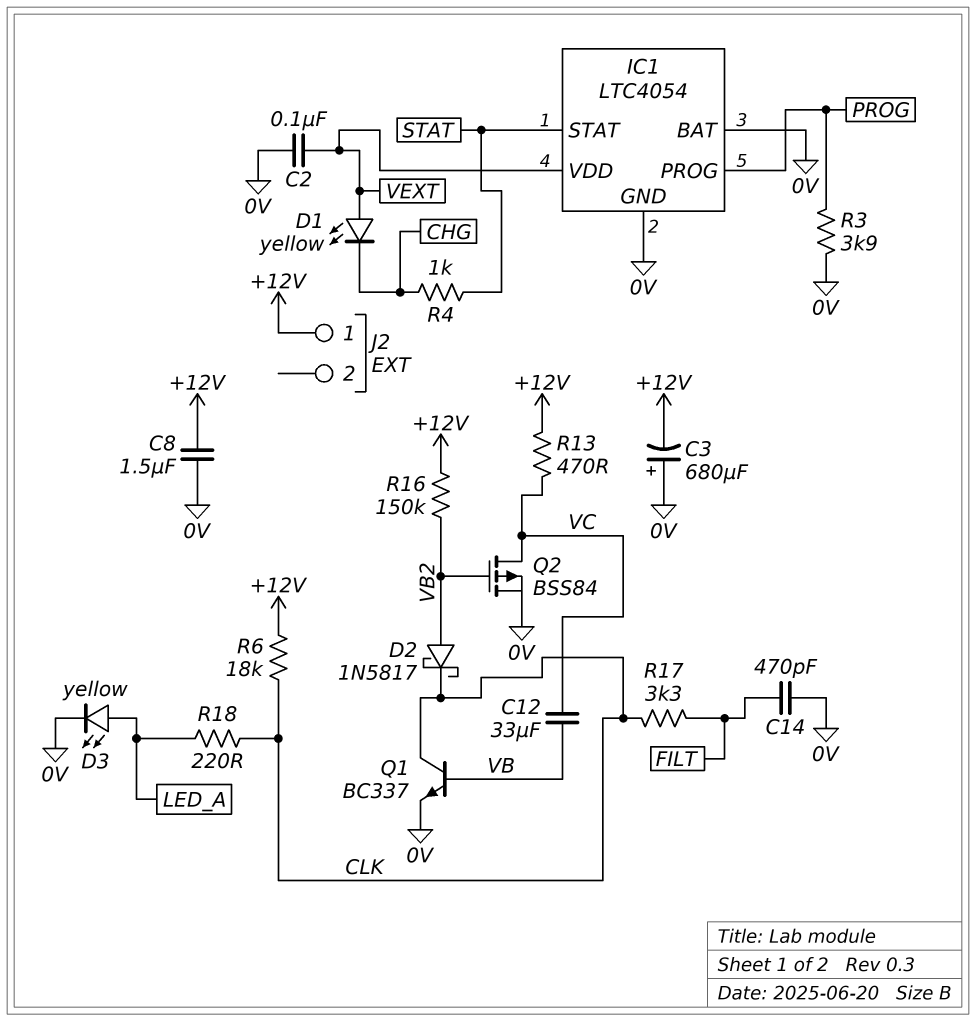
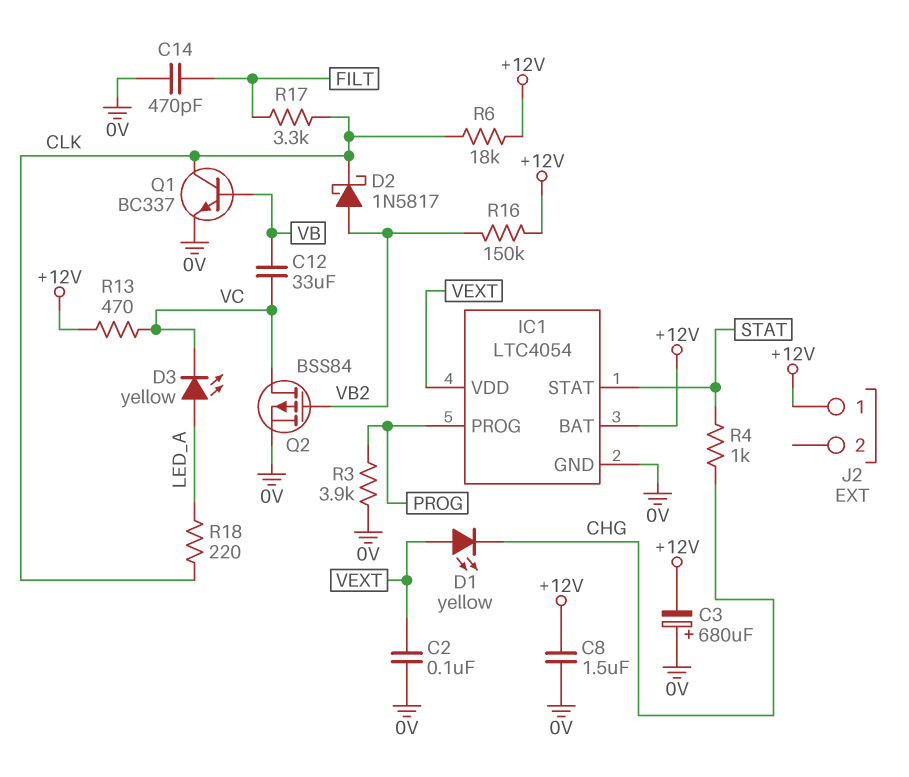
D3: LED yellow (A LED_A, K 0V) -> LED yellow (A LED_A, K VC)
IC1 pin BAT: 0V -> +12V

